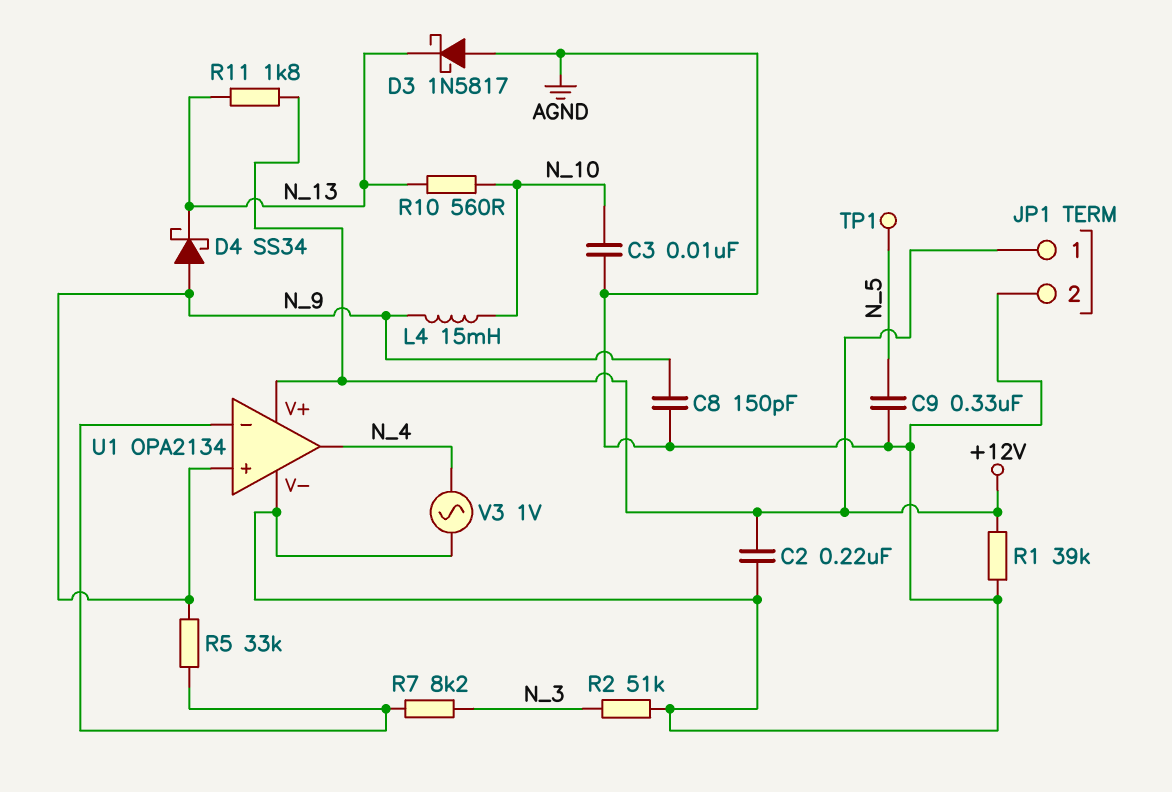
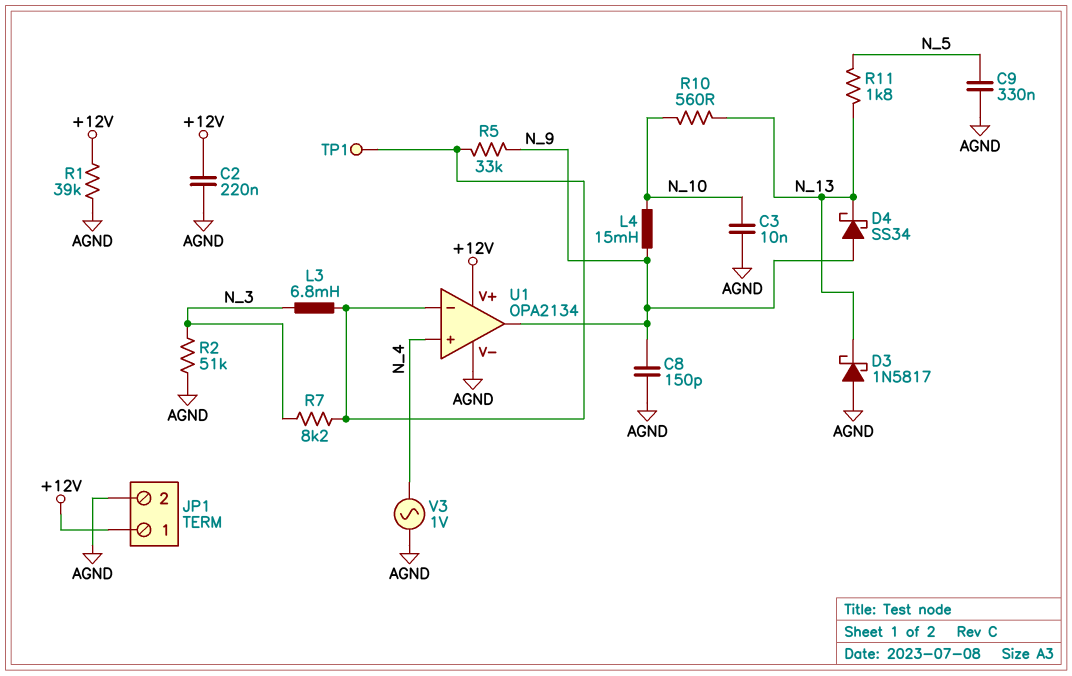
L3: none -> 6.8mH (N_3, U1/in-)
R11: 1.8k (+12V, N_13) -> 1.8k (N_5, N_13)
TP1: test point (N_5) -> test point (U1/in-)
U1 pin in+: N_9 -> N_4
U1 pin out: N_4 -> N_9

